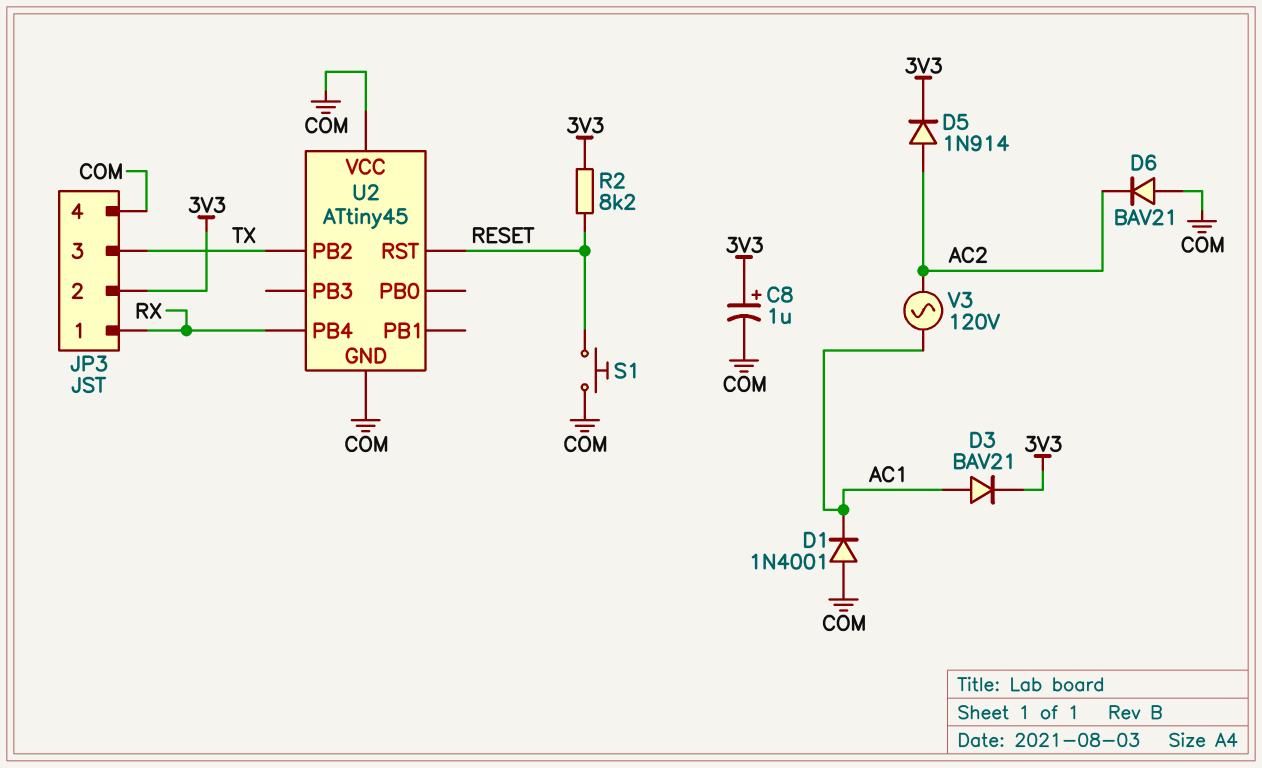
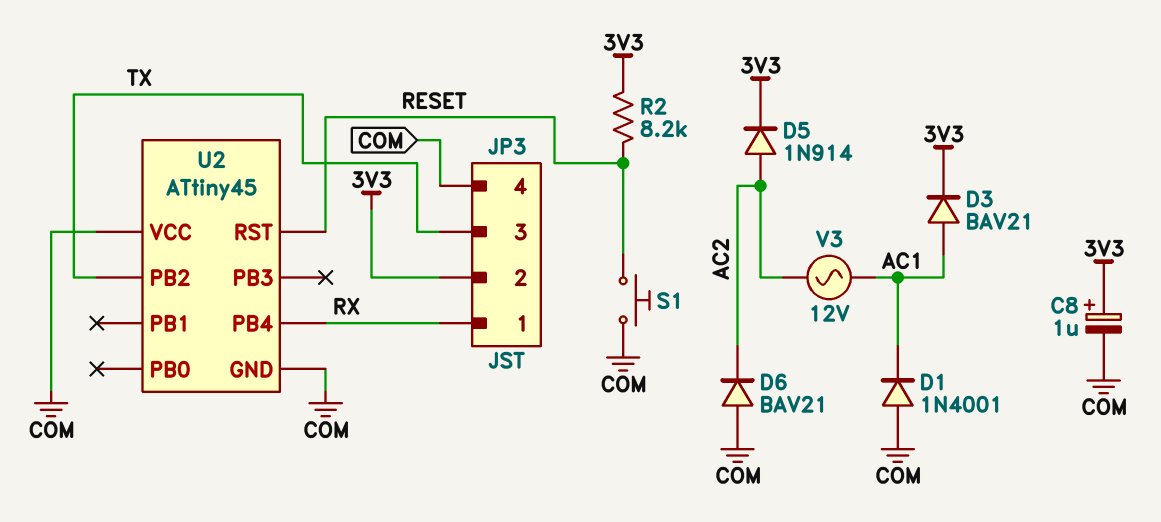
V3: AC 120V (AC1, AC2) -> AC 12V (AC1, AC2)

